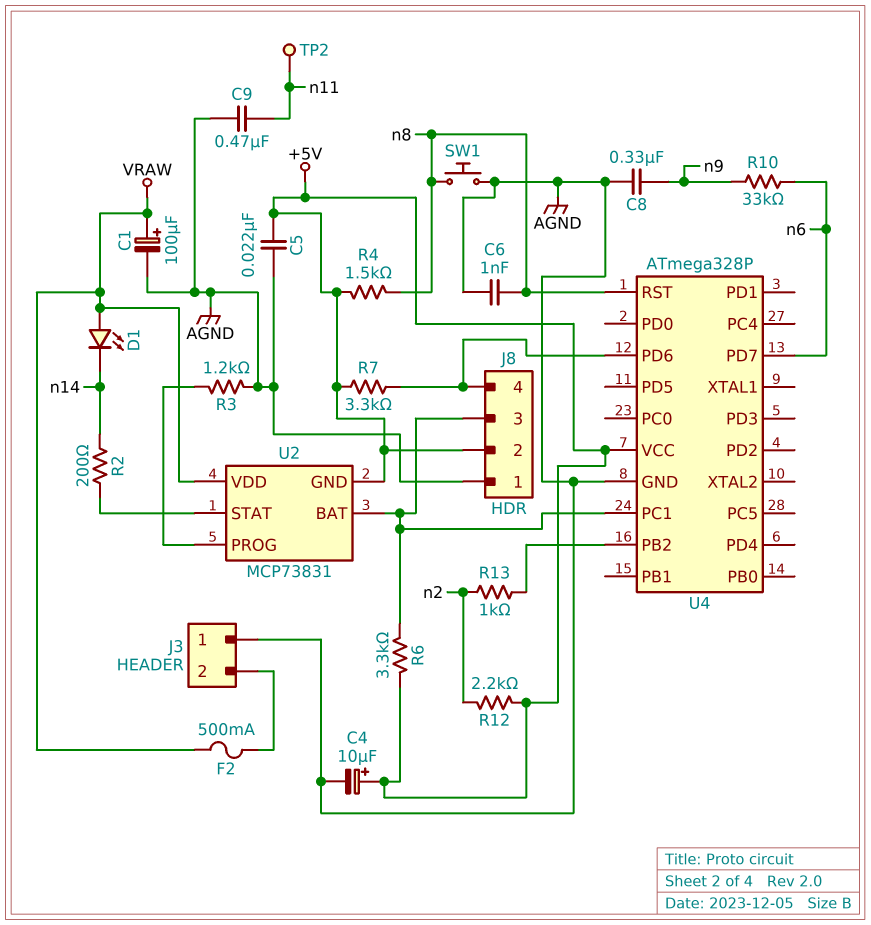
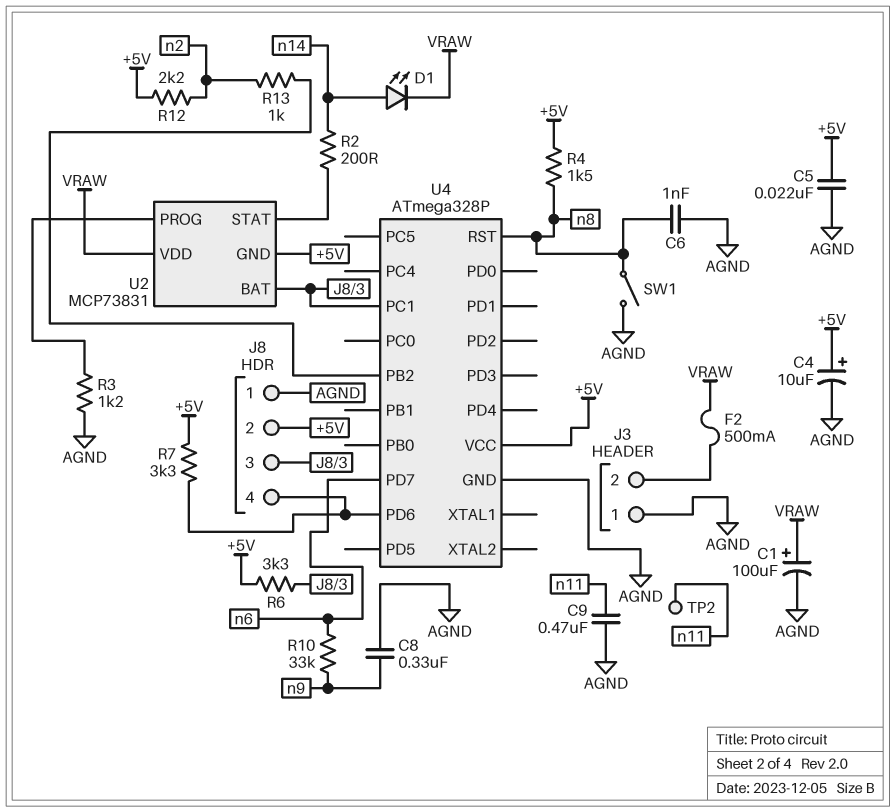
D1: LED (A VRAW, K n14) -> LED (A n14, K VRAW)
SW1: button (AGND, n8) -> switch (AGND, n8)

